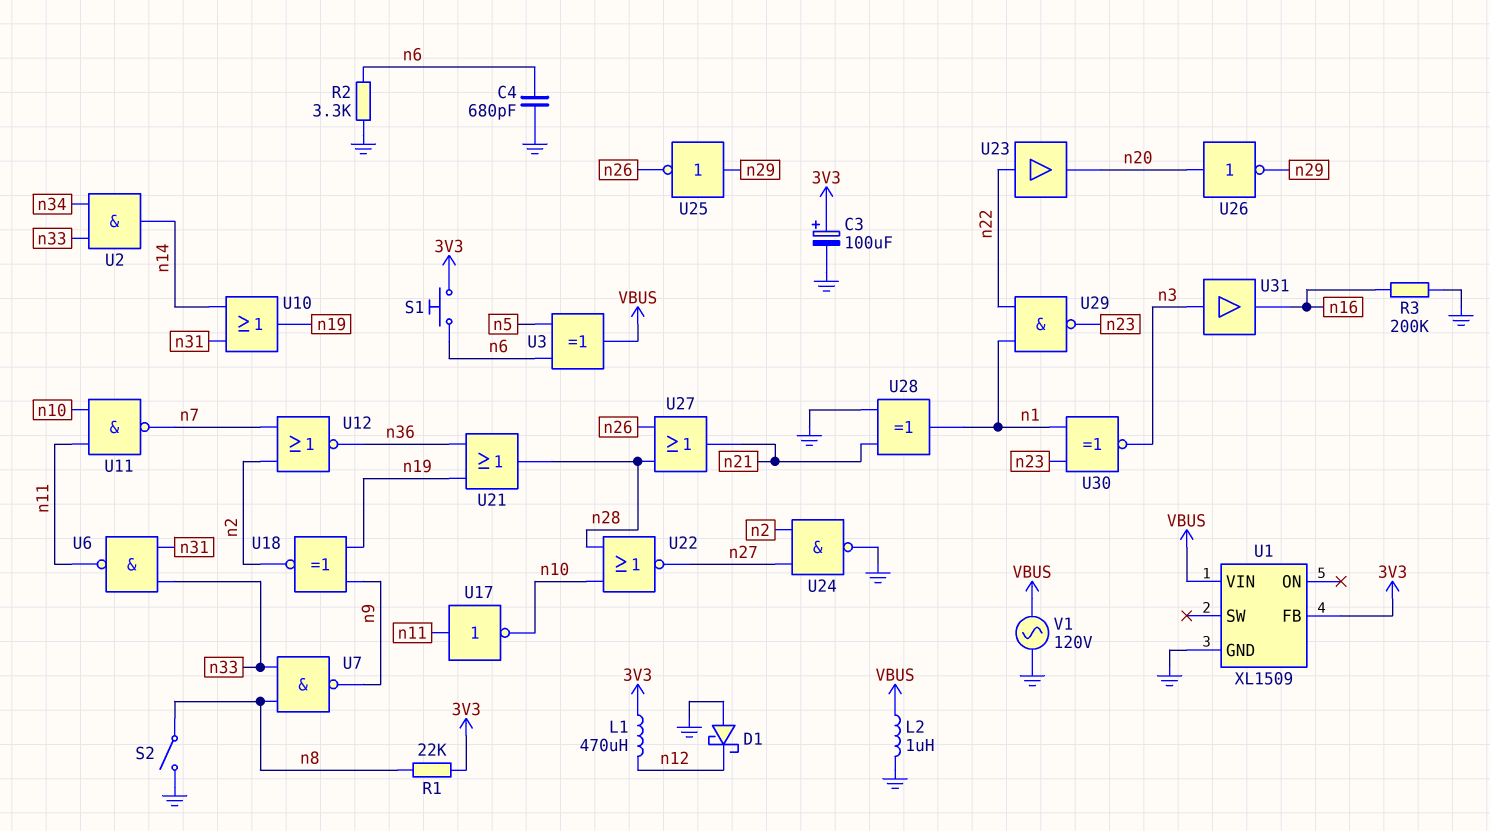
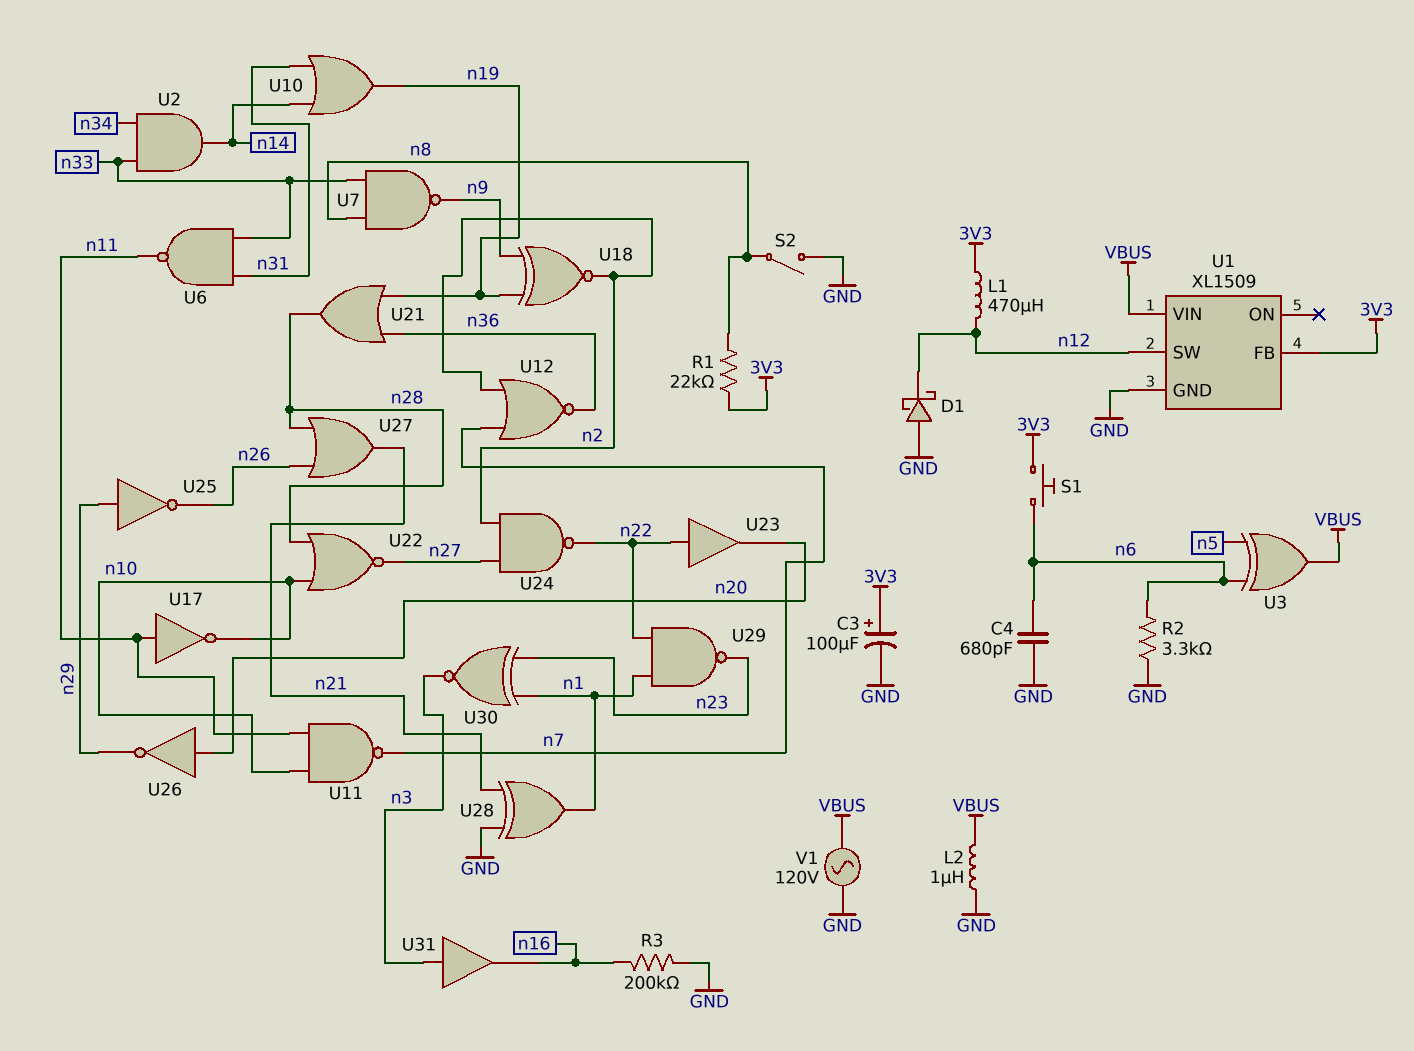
U1 pin SW: none -> n12
U24: NAND (in n2, in n27, out GND) -> NAND (in n2, in n27, out n22)

